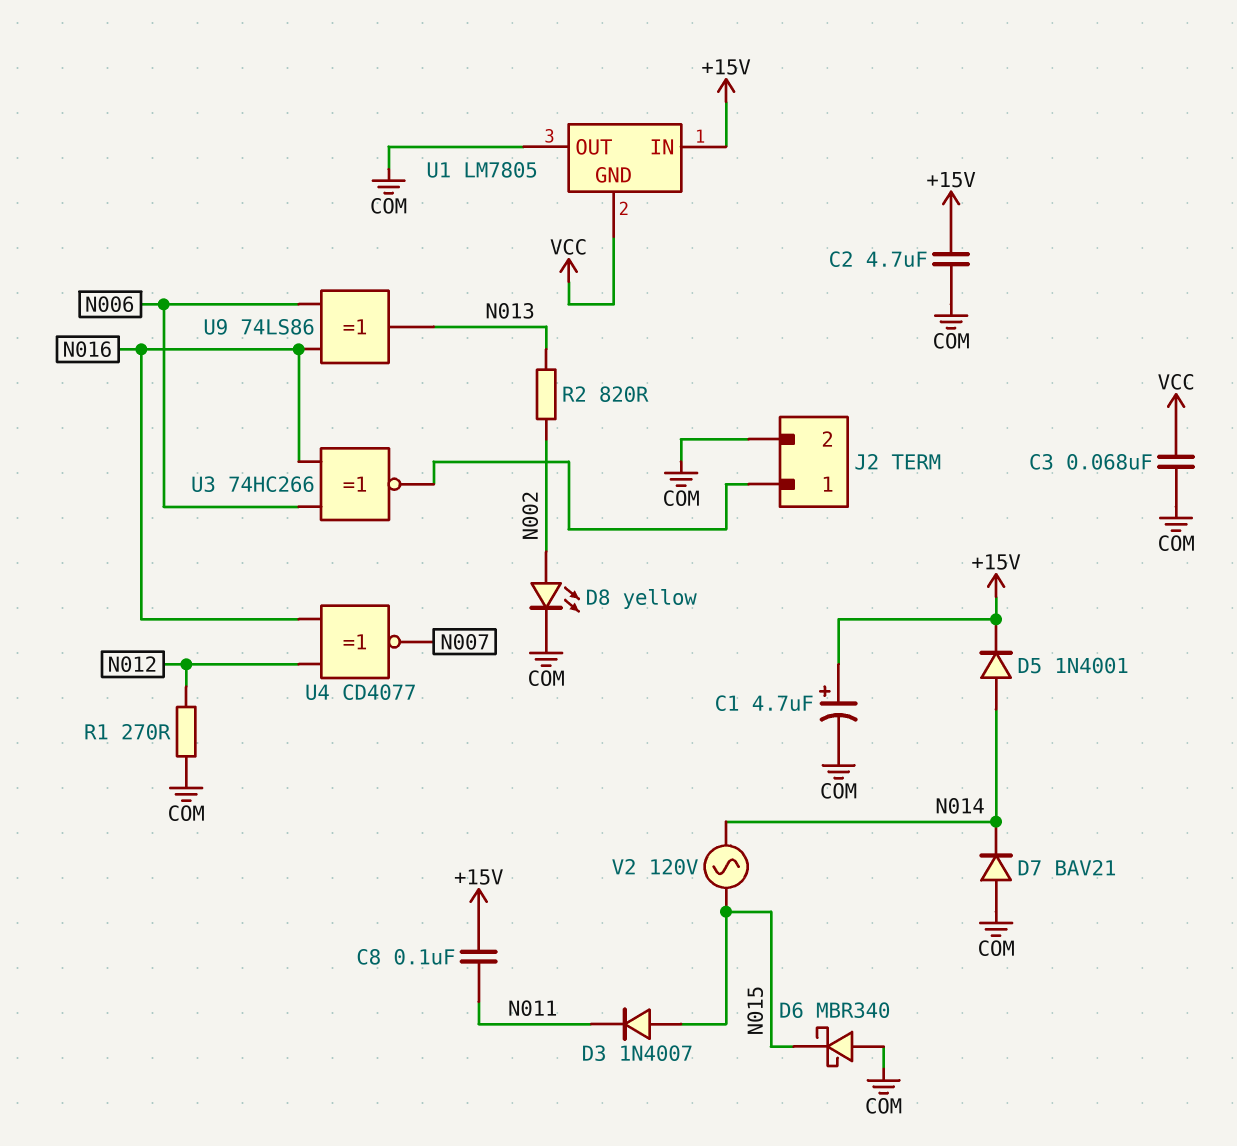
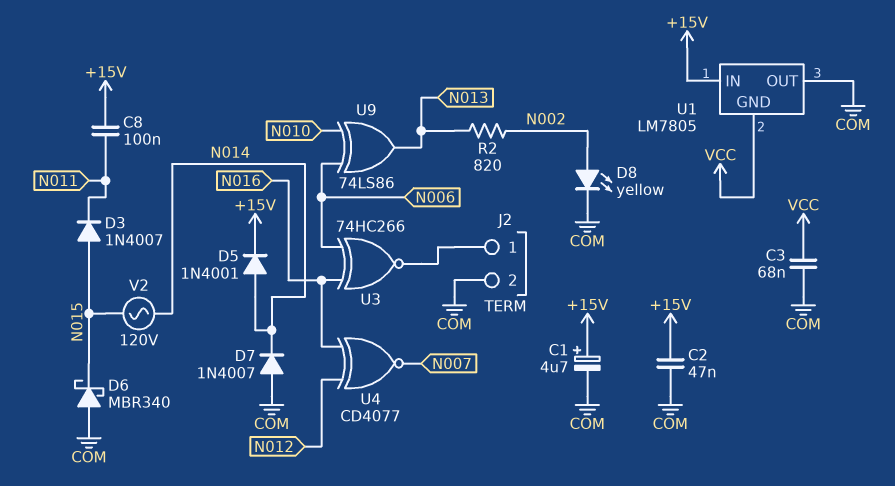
C2: 4.7uF (+15V, COM) -> 47nF (+15V, COM)
D7: diode BAV21 (A COM, K N014) -> diode 1N4007 (A COM, K N014)
R1: 270 (COM, N012) -> none
U9: XOR 74LS86 (in N006, in N016, out N013) -> XOR 74LS86 (in N006, in N010, out N013)

